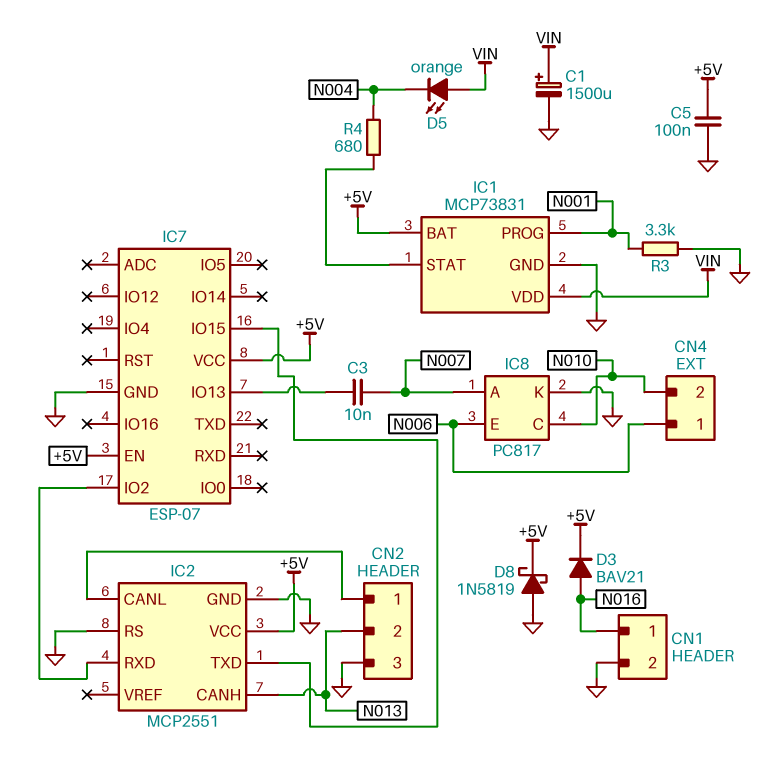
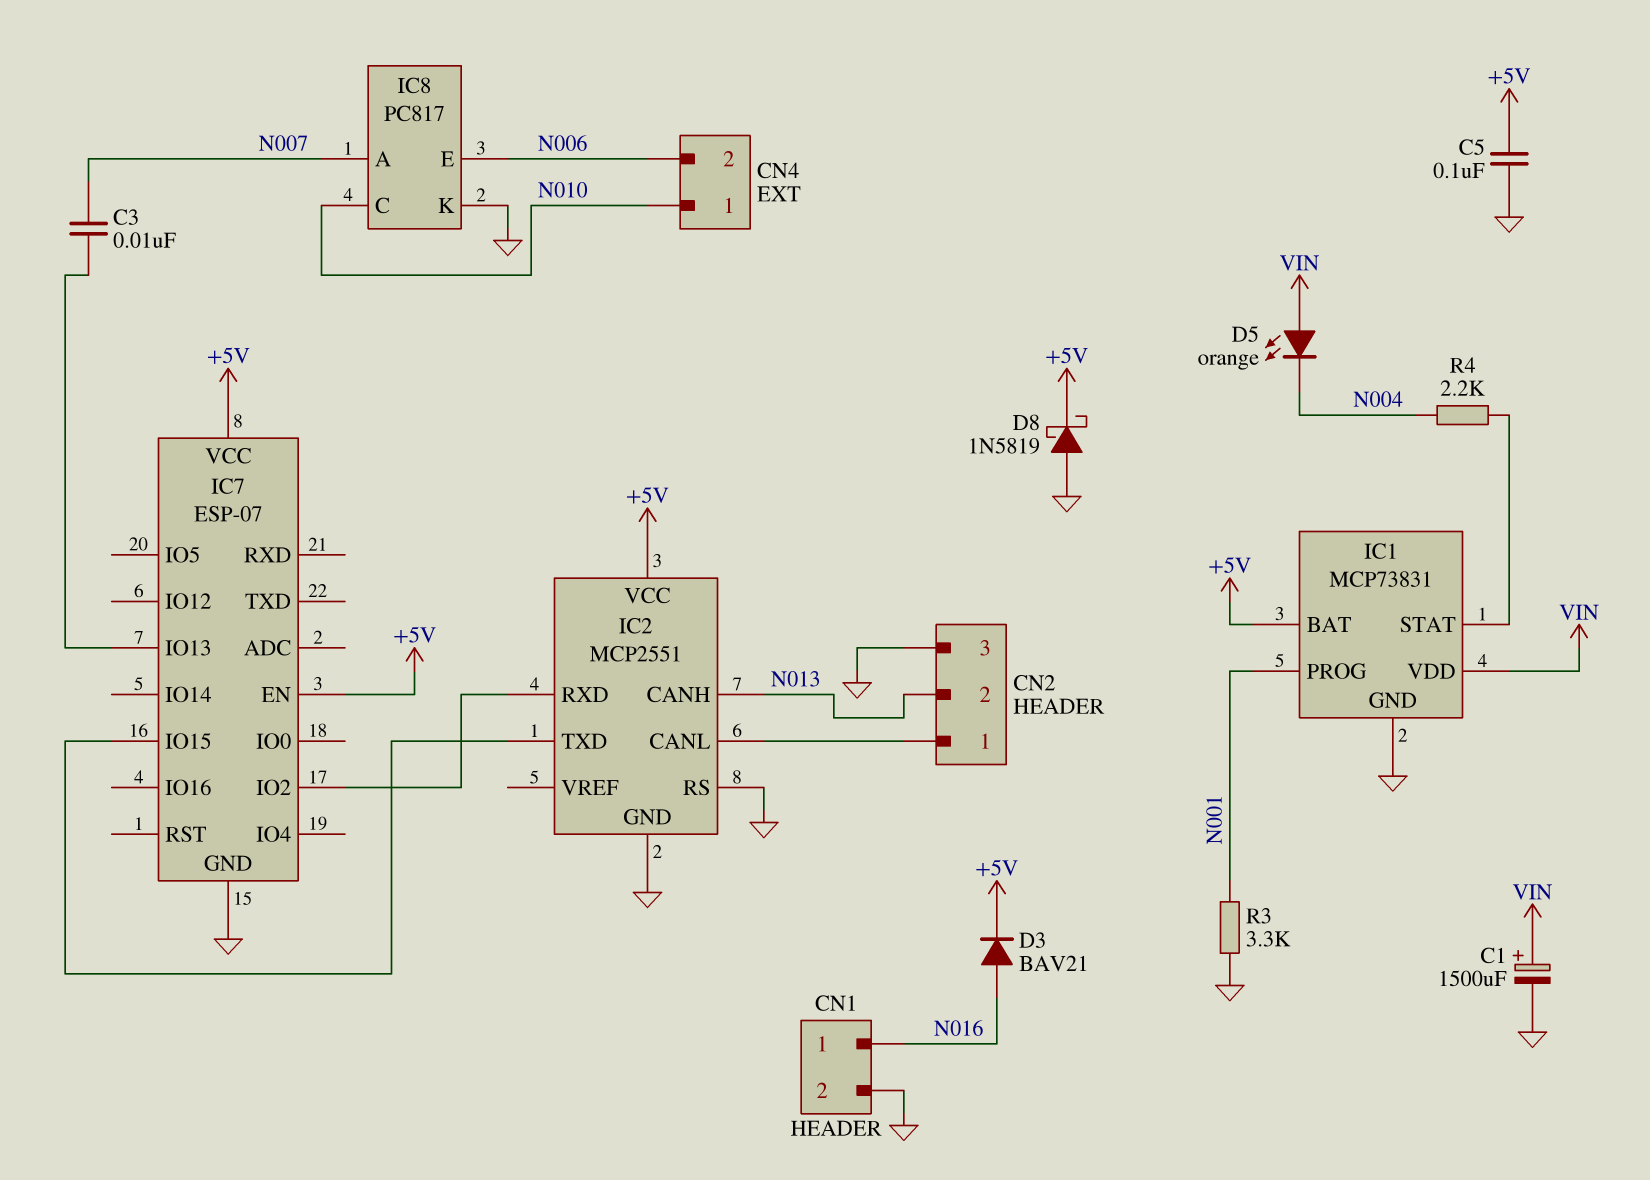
CN4 pin 1: N006 -> N010
CN4 pin 2: N010 -> N006
R4: 680 (IC1/STAT, N004) -> 2.2k (IC1/STAT, N004)

